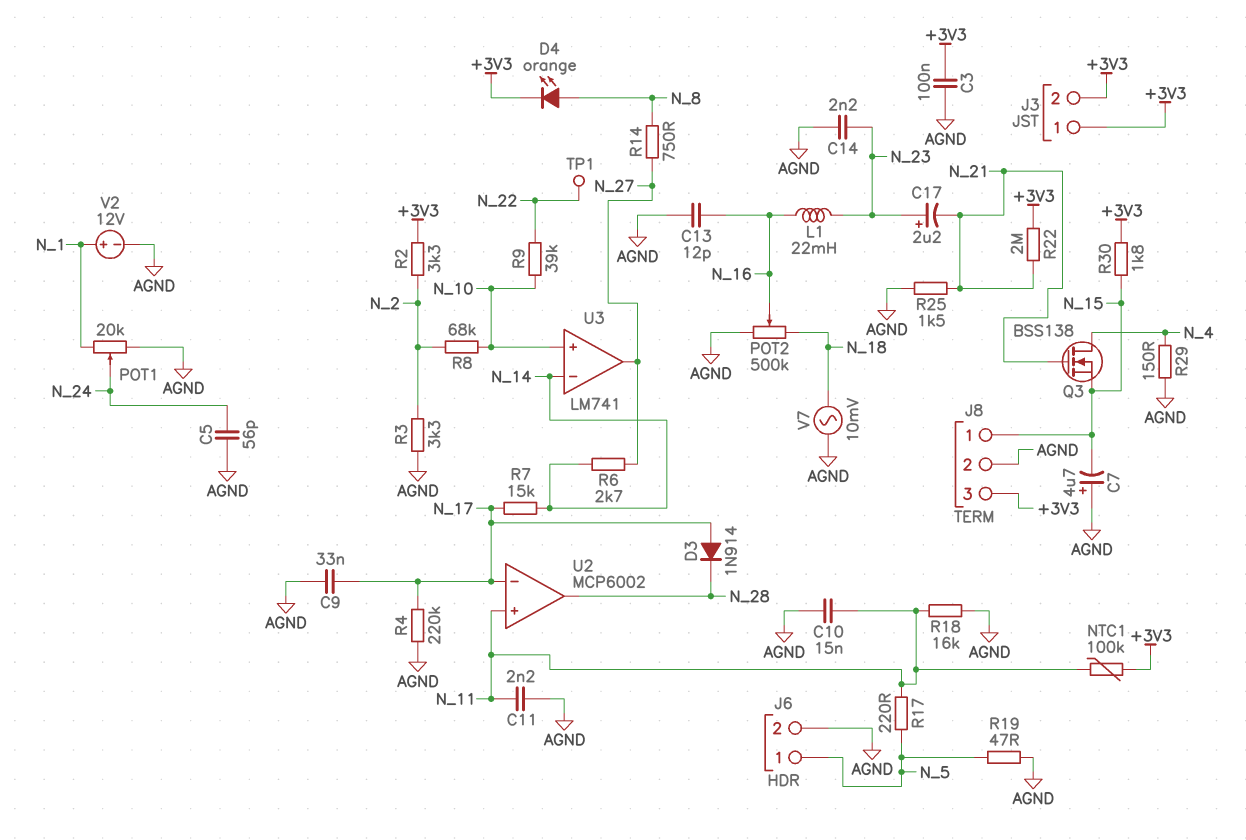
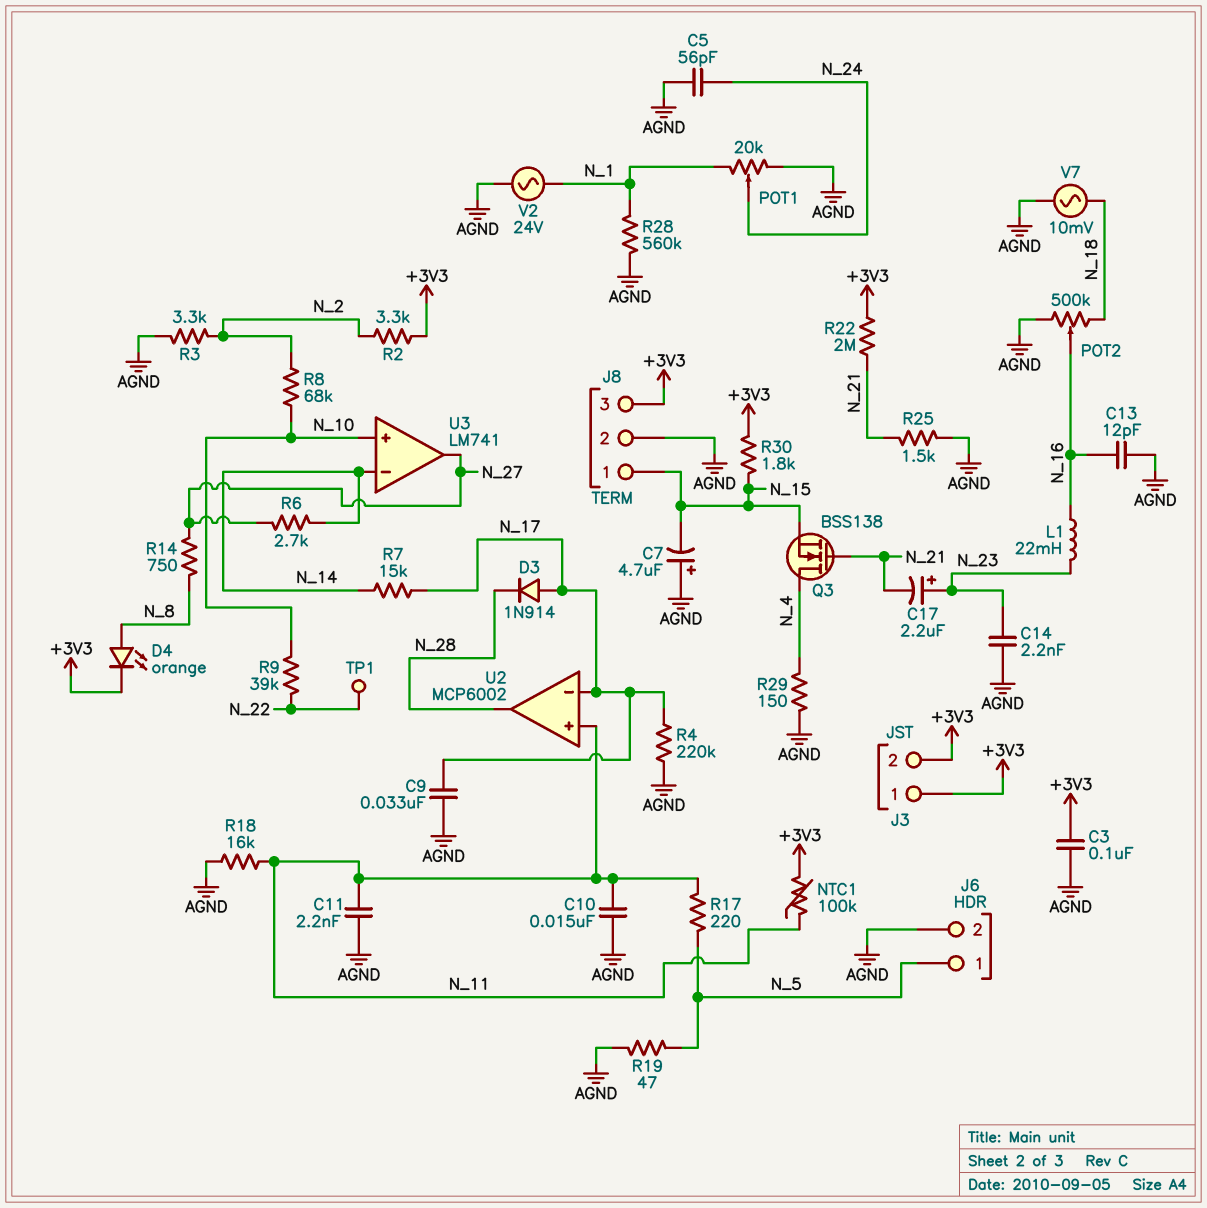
R28: none -> 560k (AGND, N_1)
V2: 12V (plus N_1, minus AGND) -> AC 24V (AGND, N_1)

